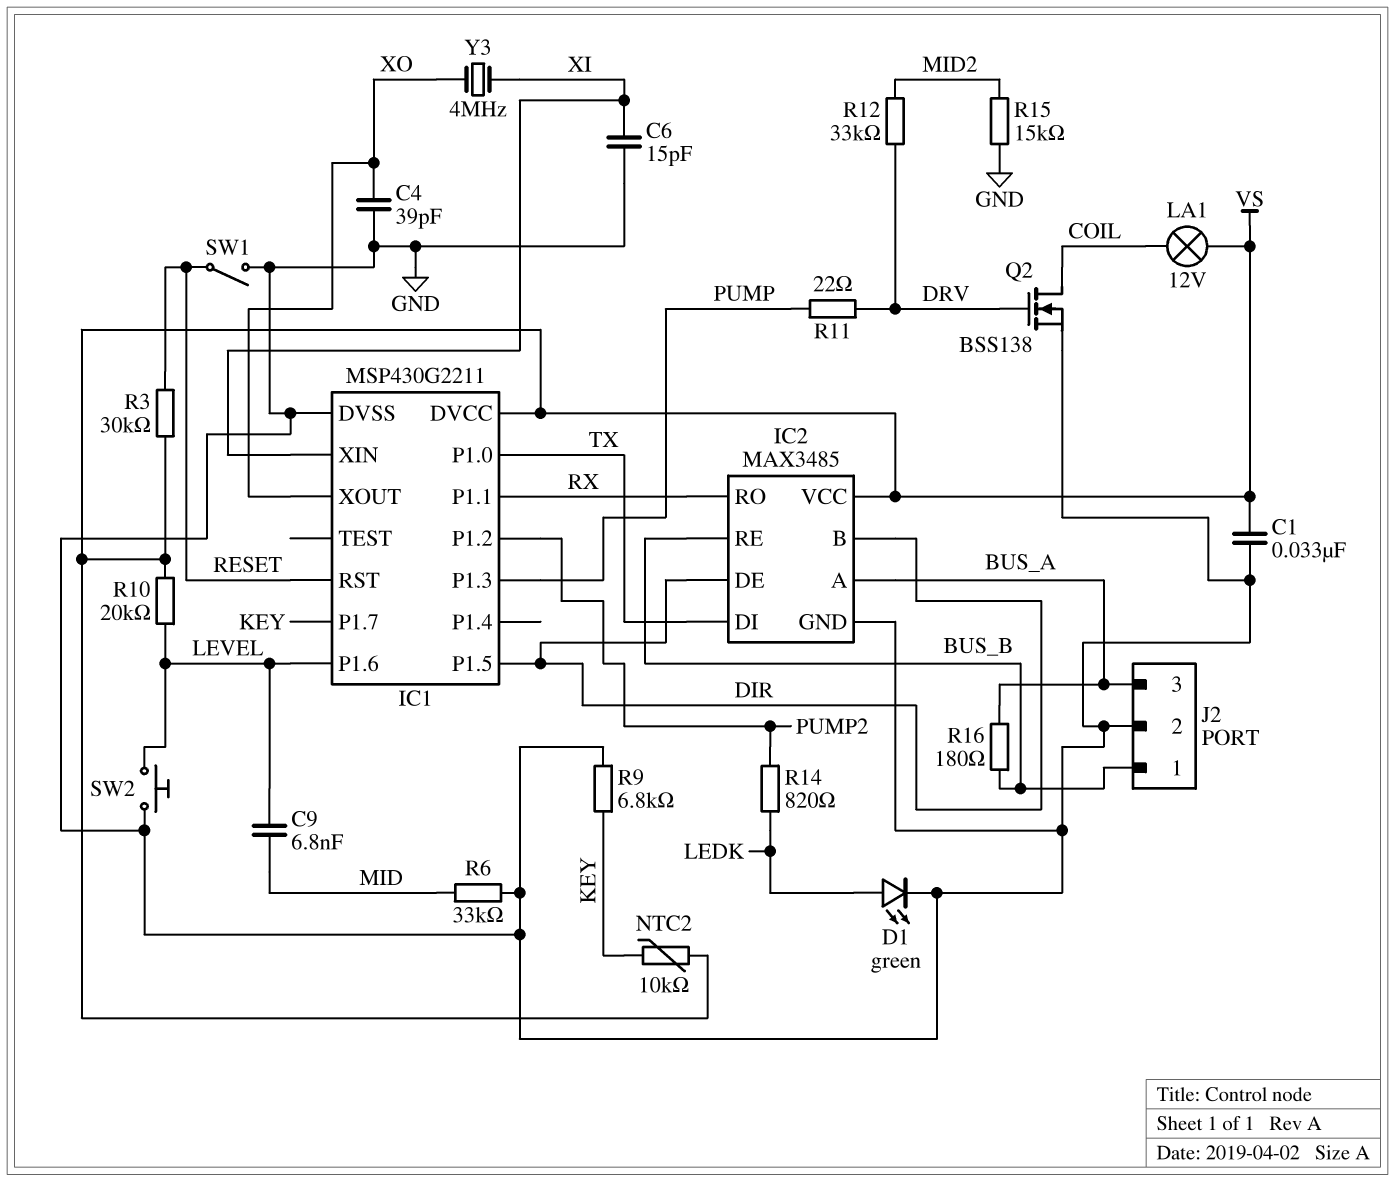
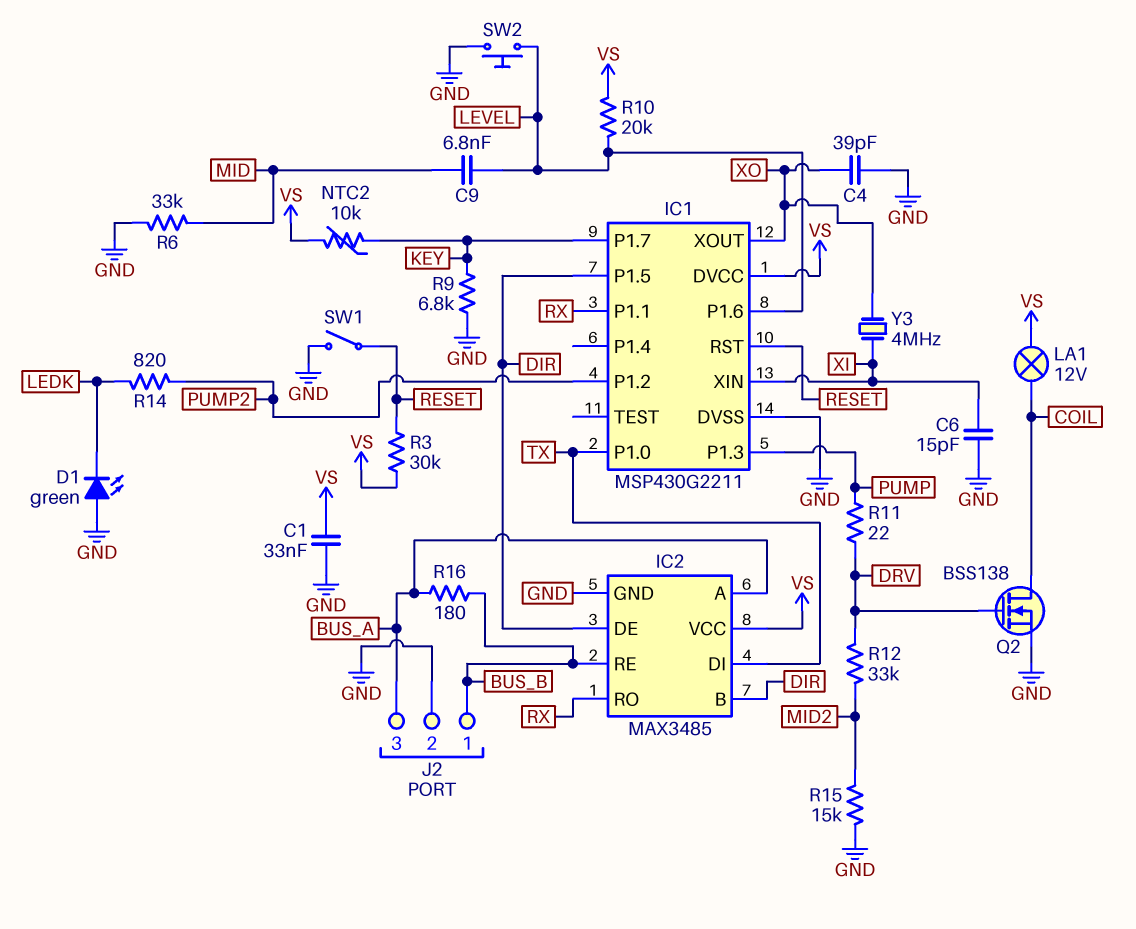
D1: LED green (A LEDK, K GND) -> LED green (A GND, K LEDK)

